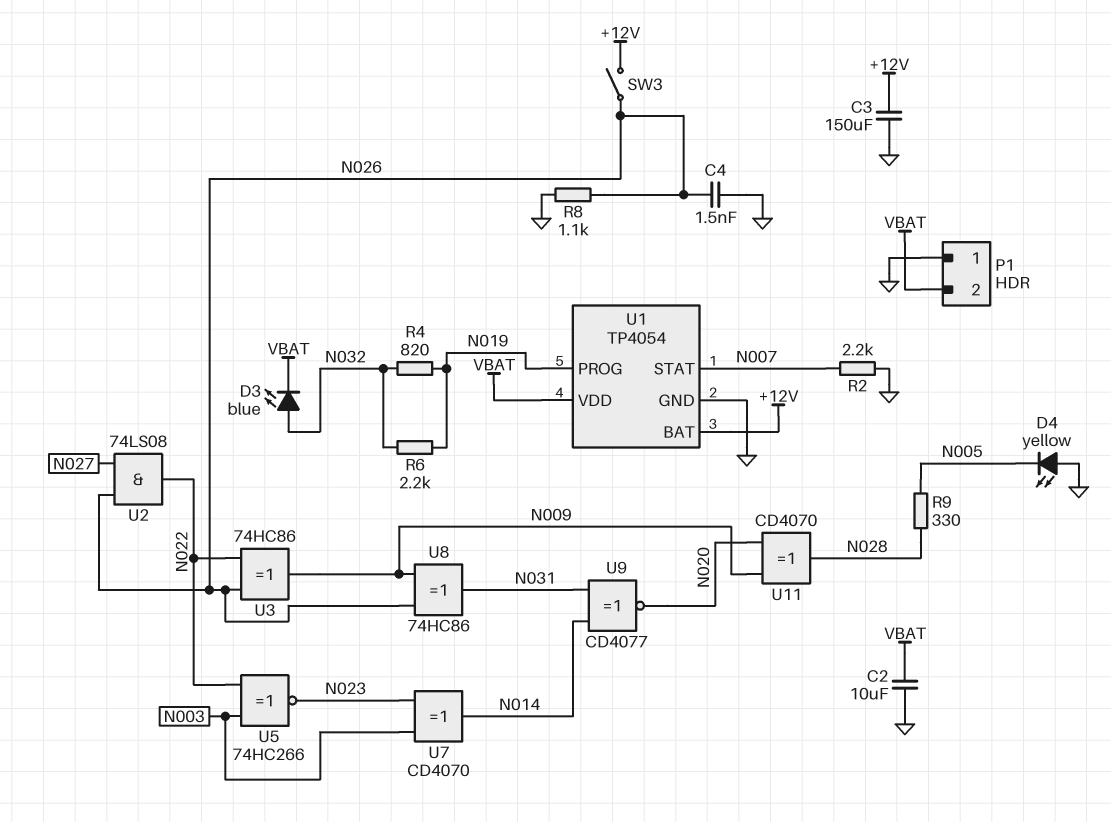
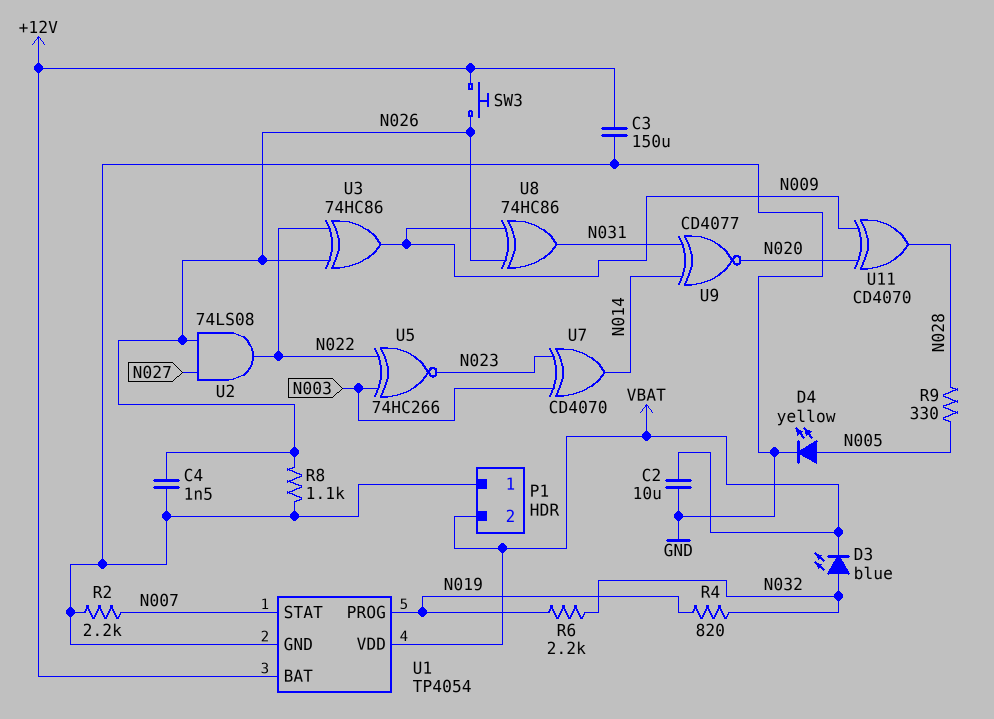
D4: LED yellow (A GND, K N005) -> LED yellow (A N005, K GND)
SW3: switch (+12V, N026) -> button (+12V, N026)

